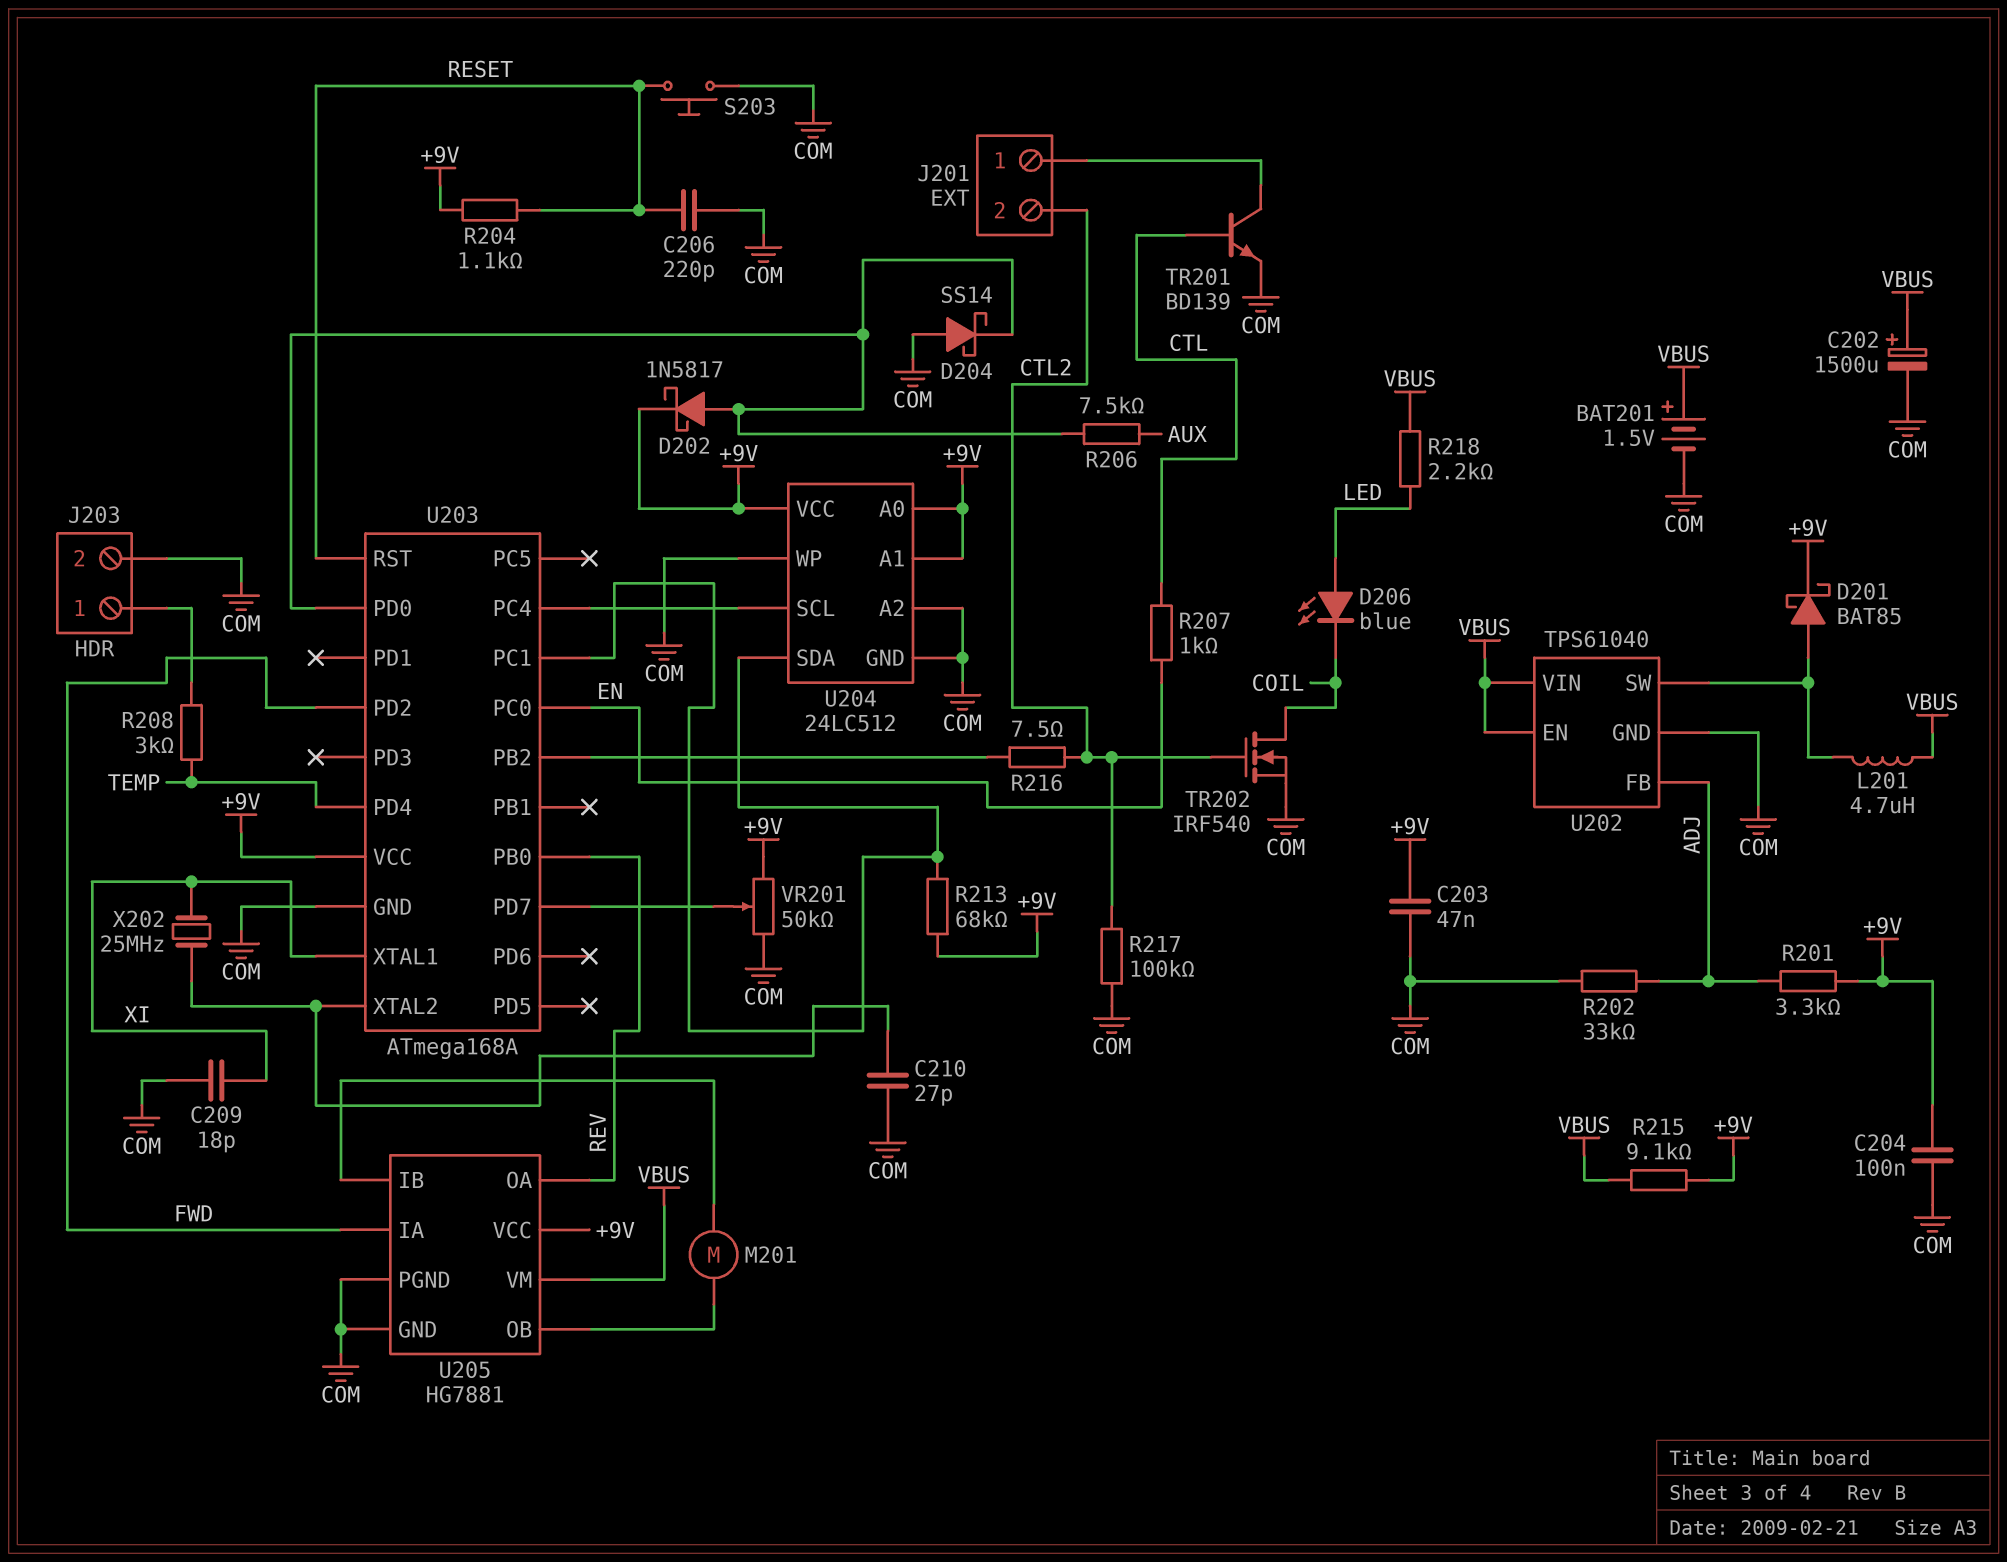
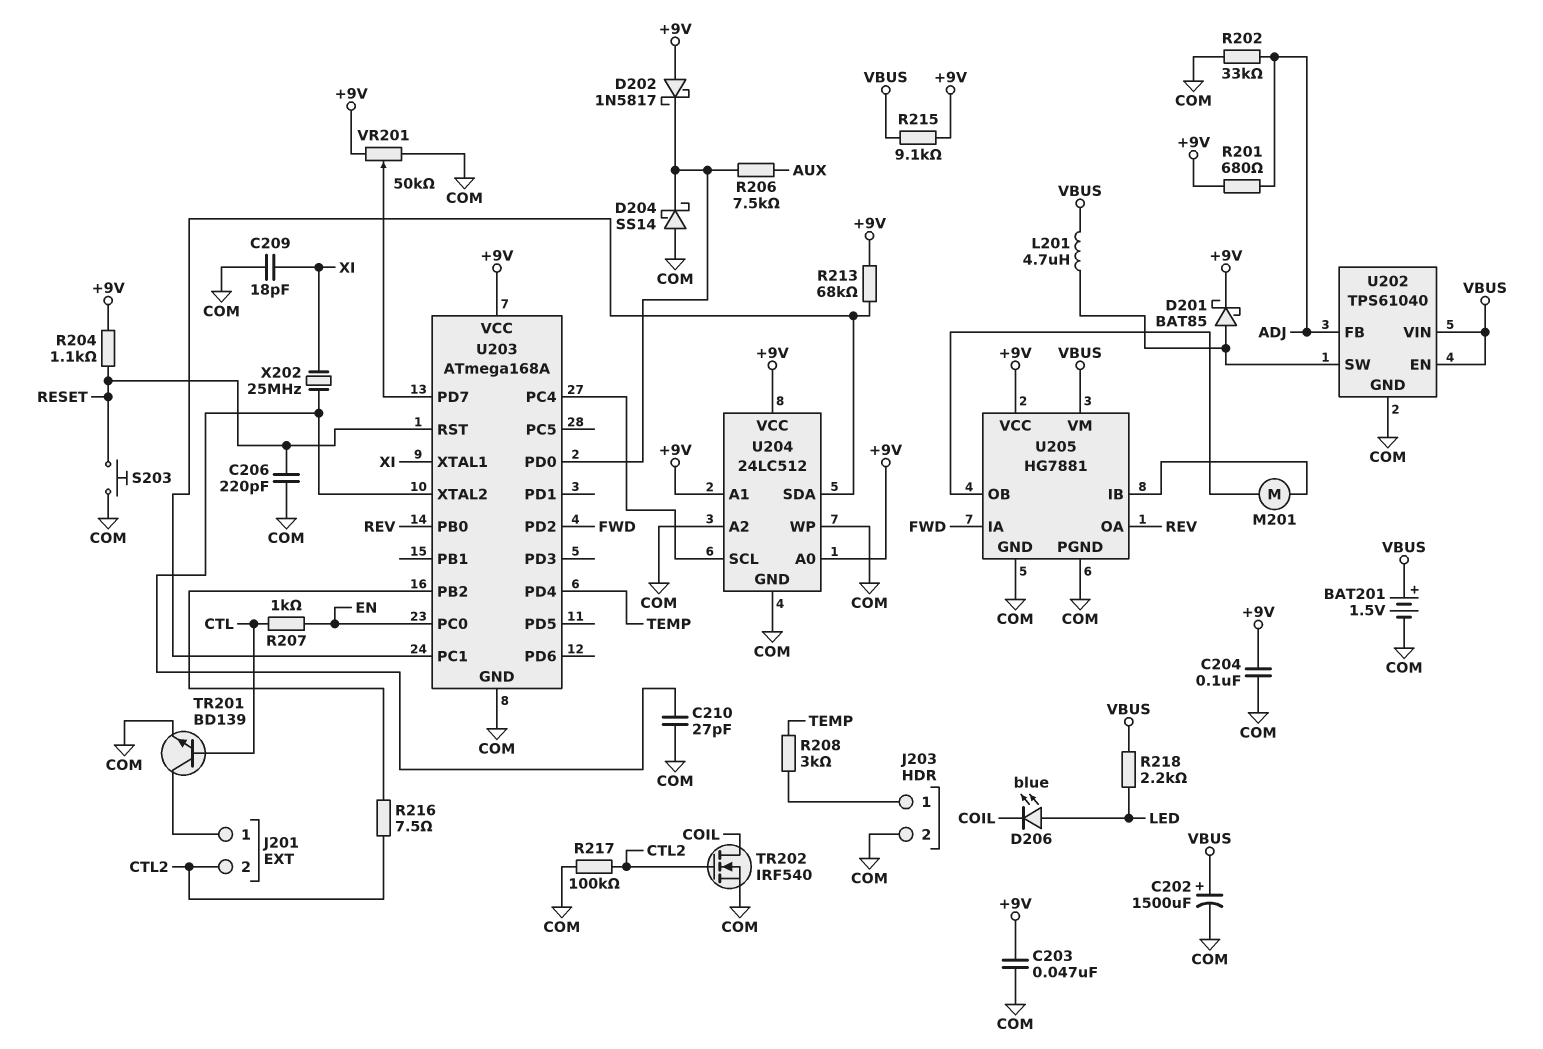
D202: schottky 1N5817 (A U203/PD0, K +9V) -> schottky 1N5817 (A +9V, K U203/PD0)
R201: 3.3k (+9V, ADJ) -> 680 (+9V, ADJ)

